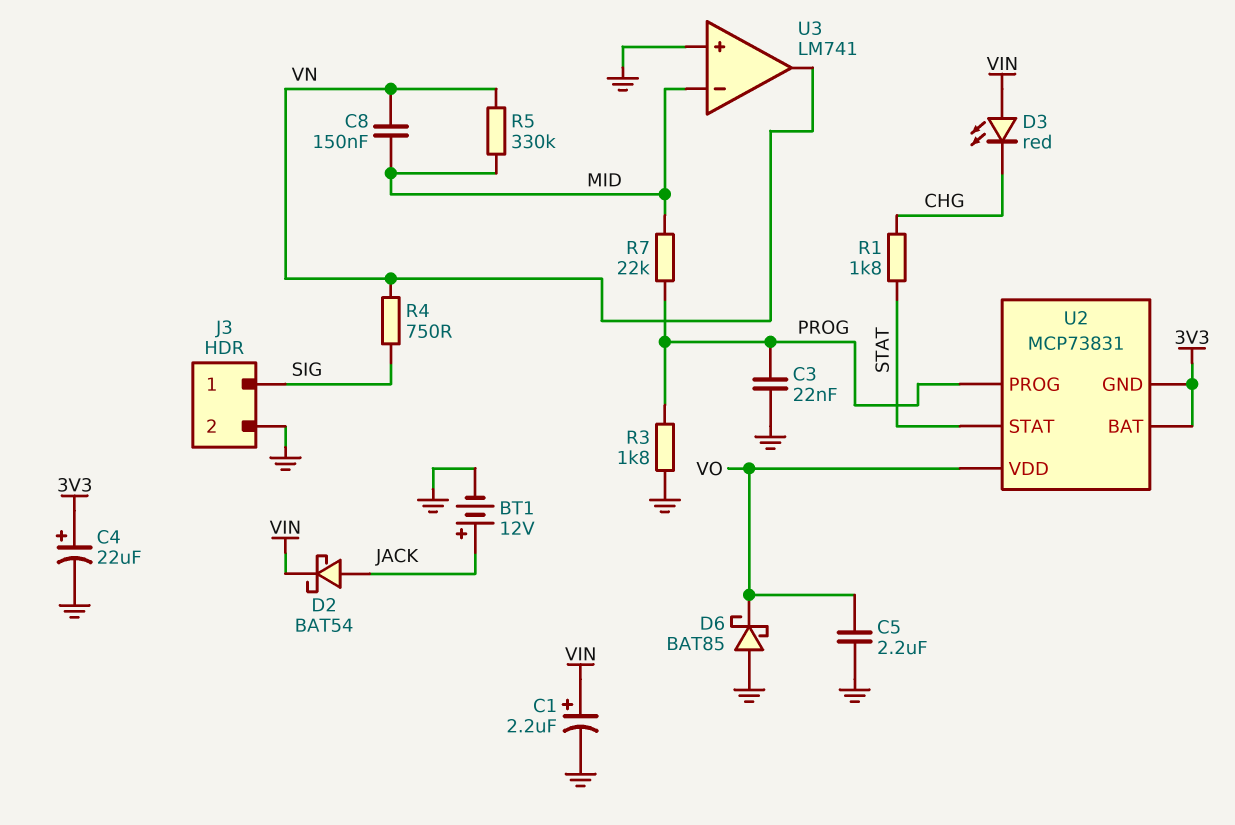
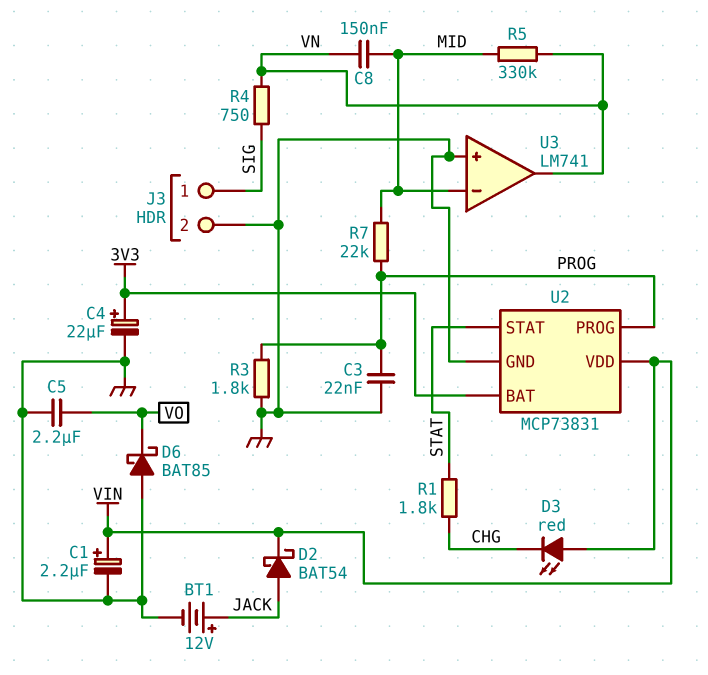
U2 pin GND: 3V3 -> GND
U2 pin VDD: VO -> VIN

